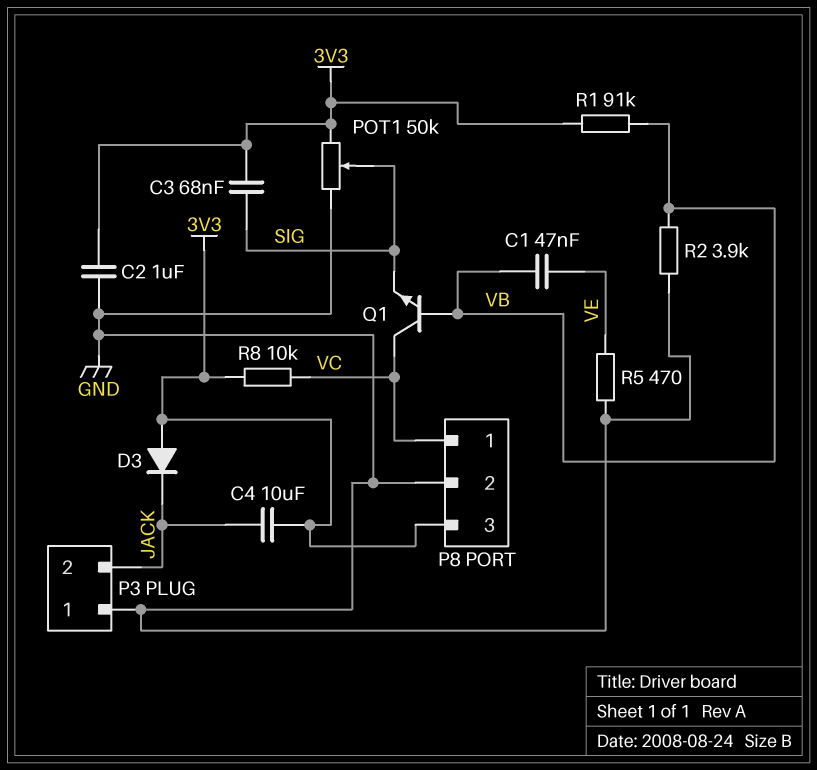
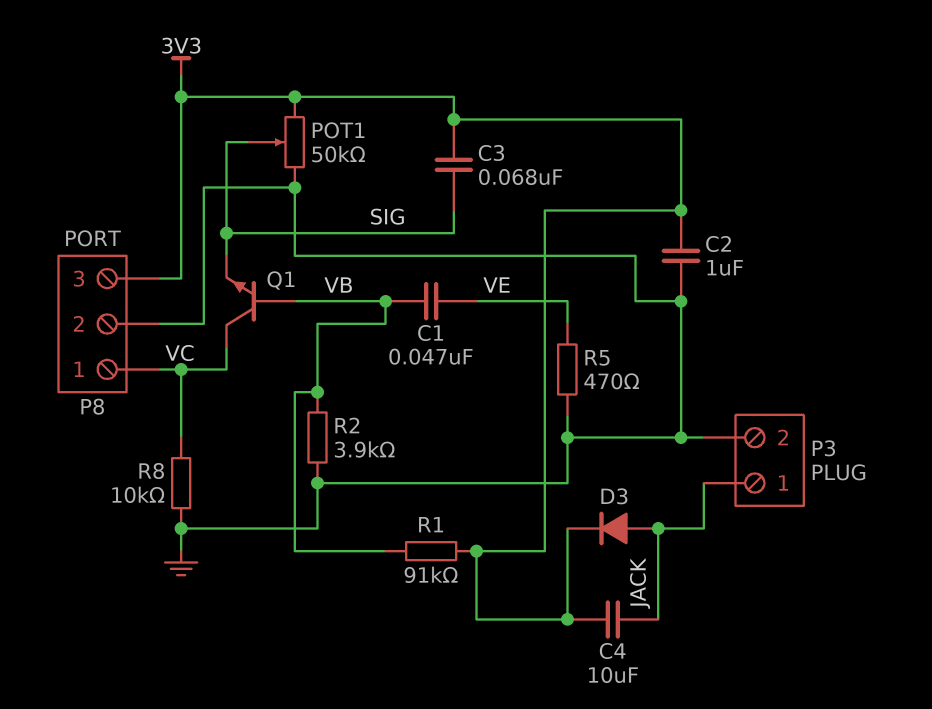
D3: diode (A 3V3, K JACK) -> diode (A JACK, K 3V3)
P3 pin 1: GND -> JACK
P3 pin 2: JACK -> GND
R8: 10k (3V3, VC) -> 10k (GND, VC)

